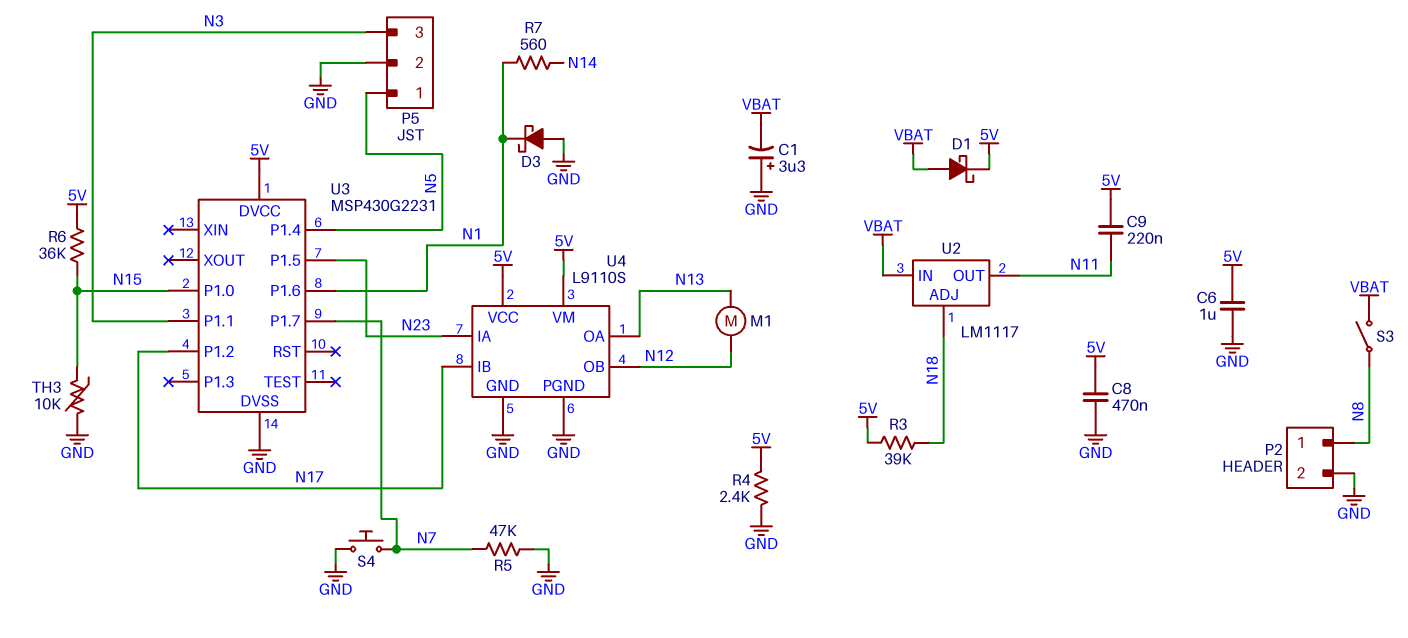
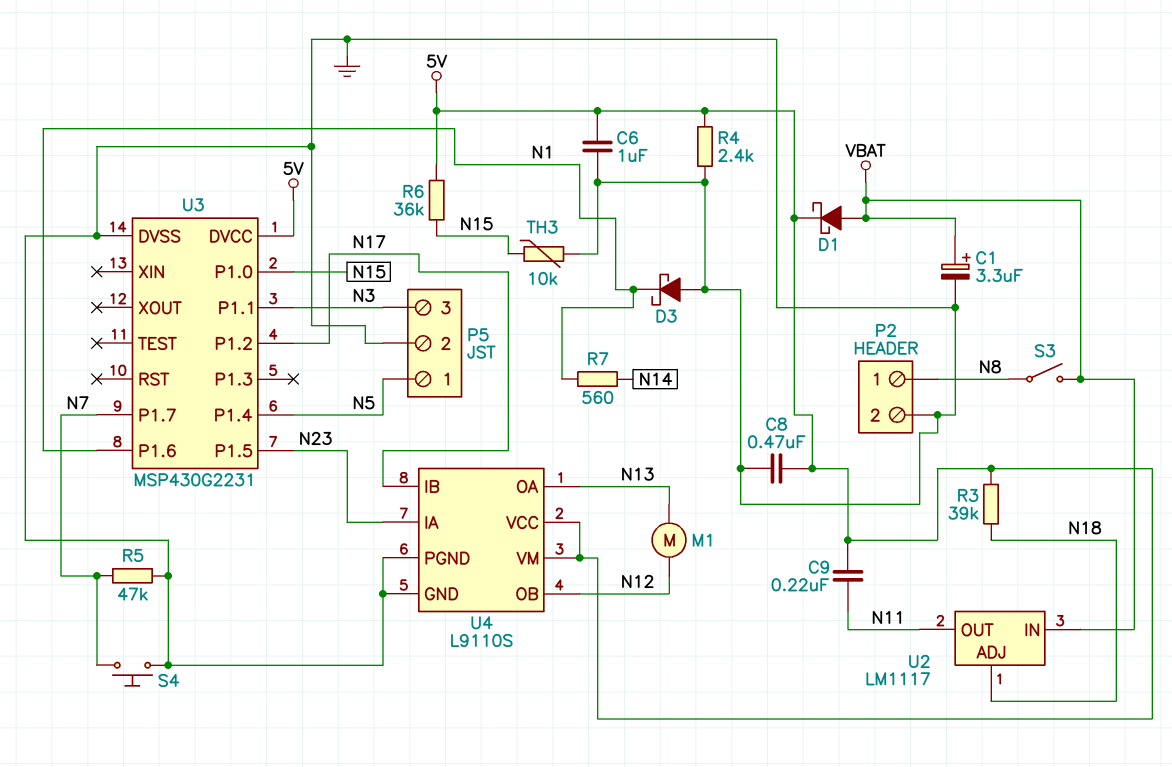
C1: 3.3uF (plus GND, minus VBAT) -> 3.3uF (plus VBAT, minus GND)

